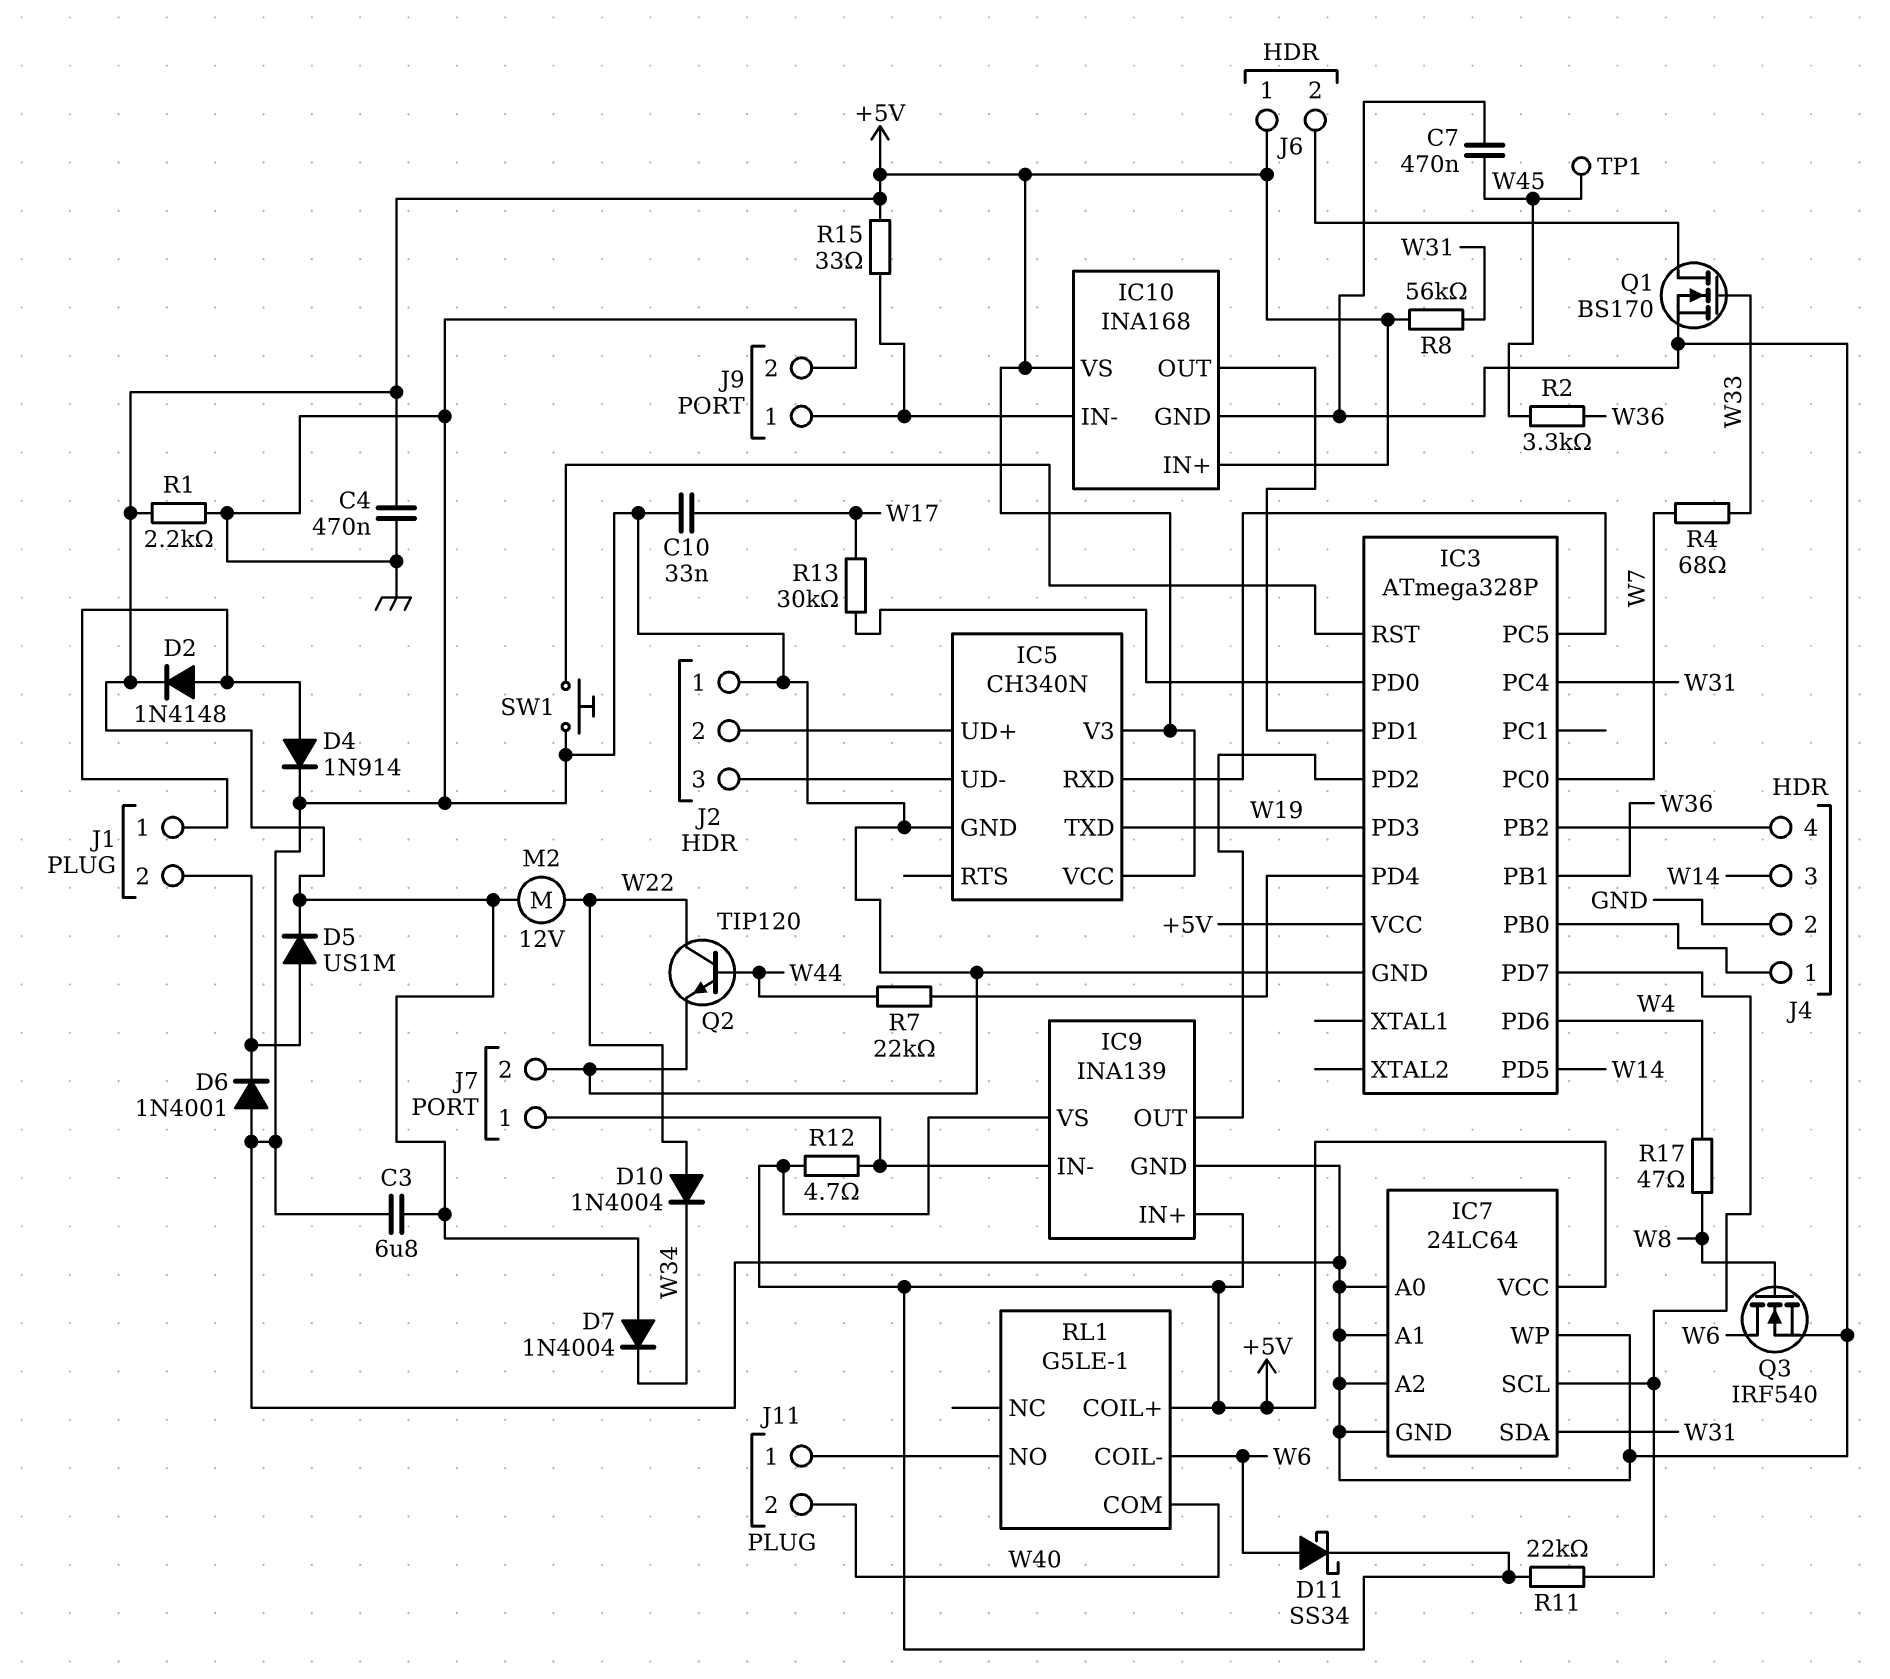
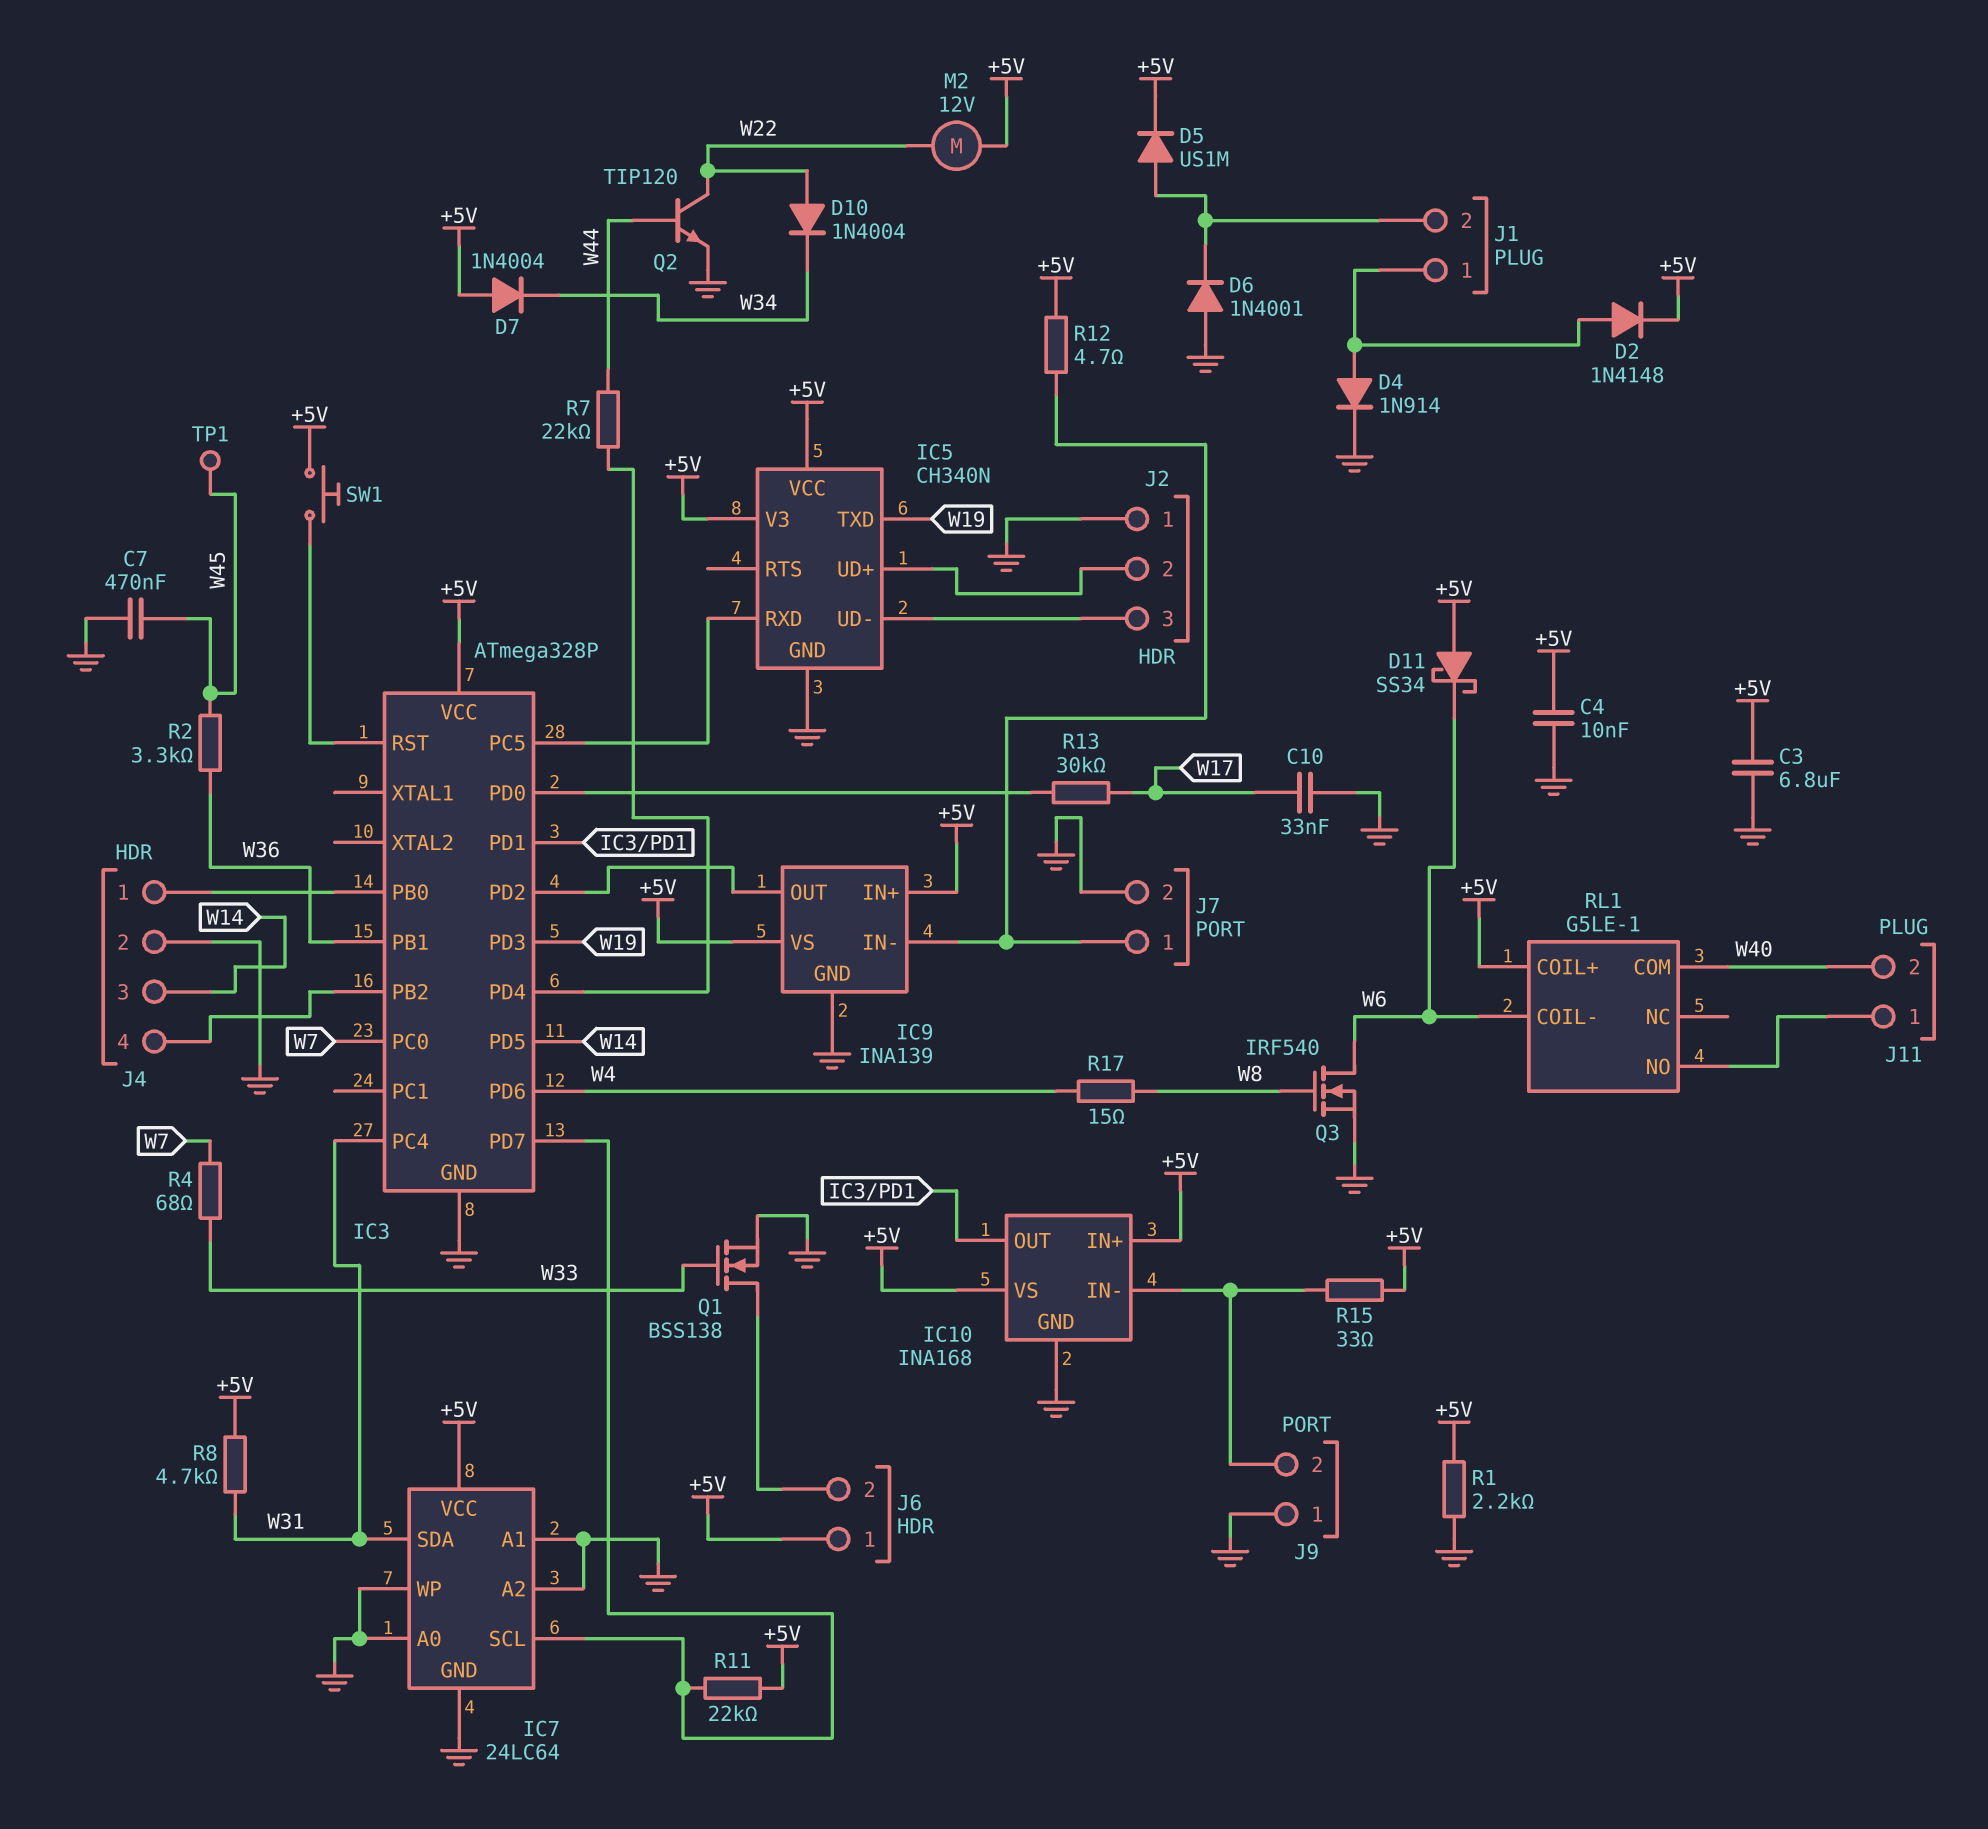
C4: 470nF (+5V, GND) -> 10nF (+5V, GND)
D11: schottky SS34 (A W6, K +5V) -> schottky SS34 (A +5V, K W6)
J9 pin 1: IC10/IN- -> GND
J9 pin 2: GND -> IC10/IN-
Q1: NMOS BS170 (G W33, D J6/2, S GND) -> NMOS BSS138 (G W33, D J6/2, S GND)
R8: 56k (+5V, W31) -> 4.7k (+5V, W31)
R17: 47 (W4, W8) -> 15 (W4, W8)
SW1: button (GND, IC3/RST) -> button (+5V, IC3/RST)

